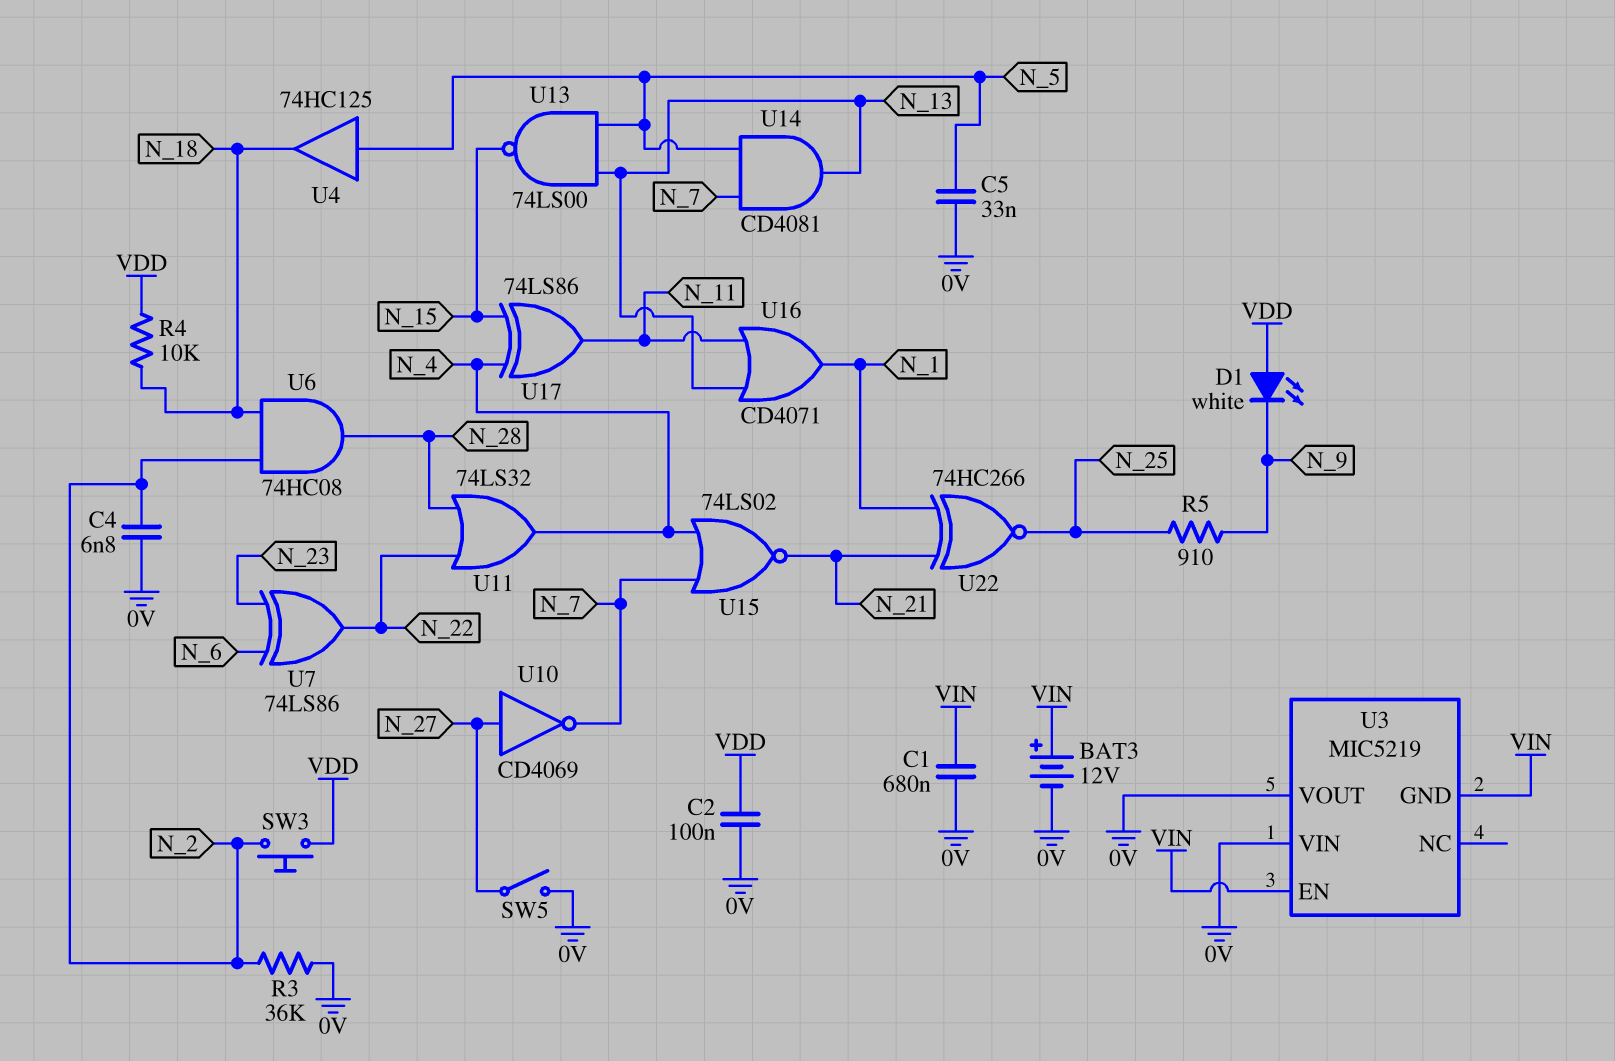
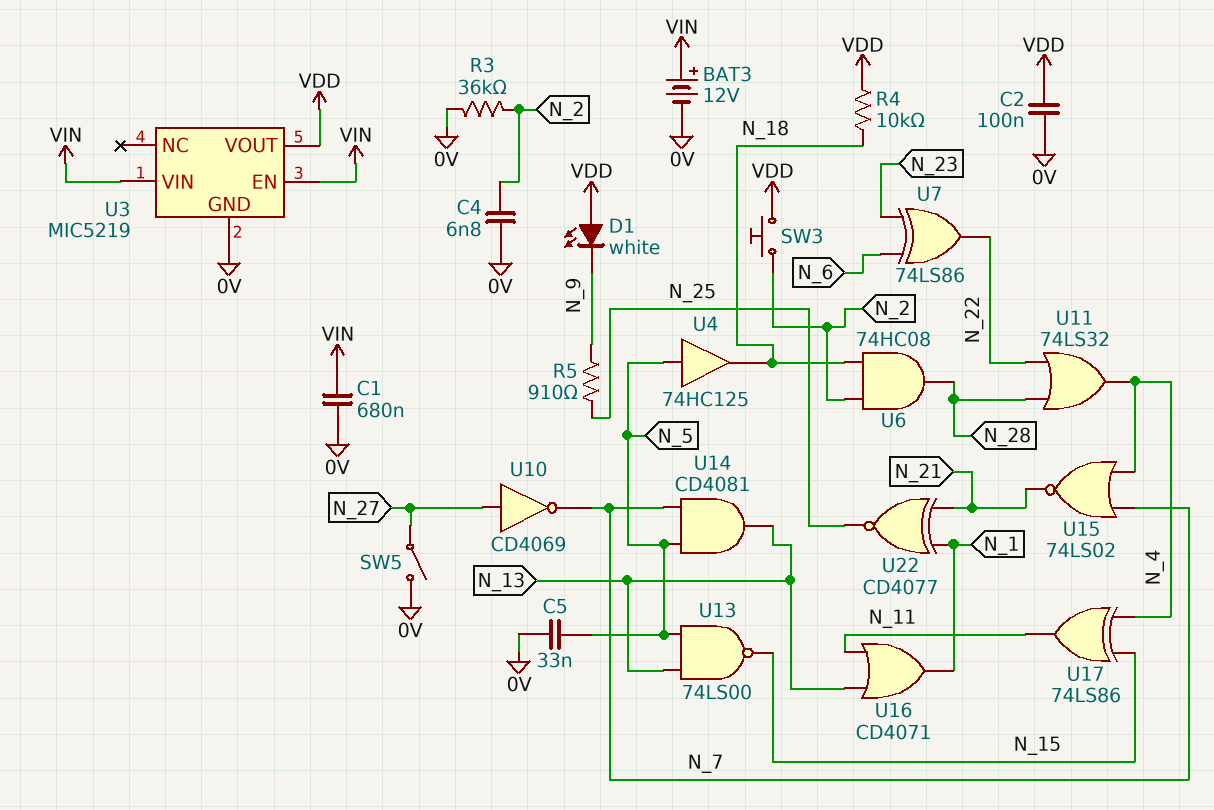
U3 pin GND: VIN -> 0V
U3 pin VIN: 0V -> VIN
U3 pin VOUT: 0V -> VDD
U22: XNOR 74HC266 (in N_1, in N_21, out N_25) -> XNOR CD4077 (in N_1, in N_21, out N_25)

